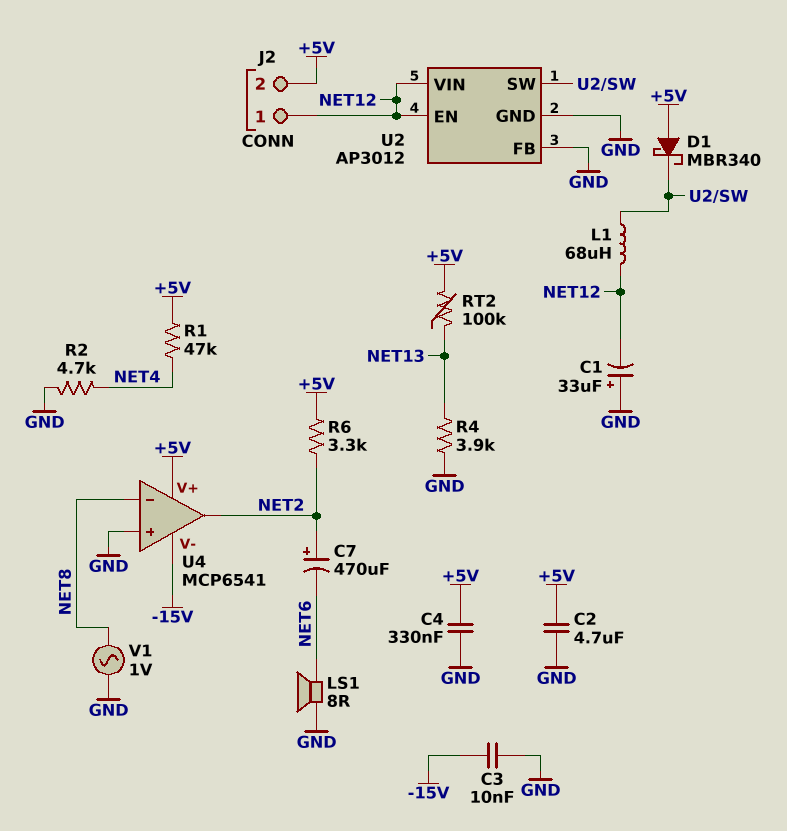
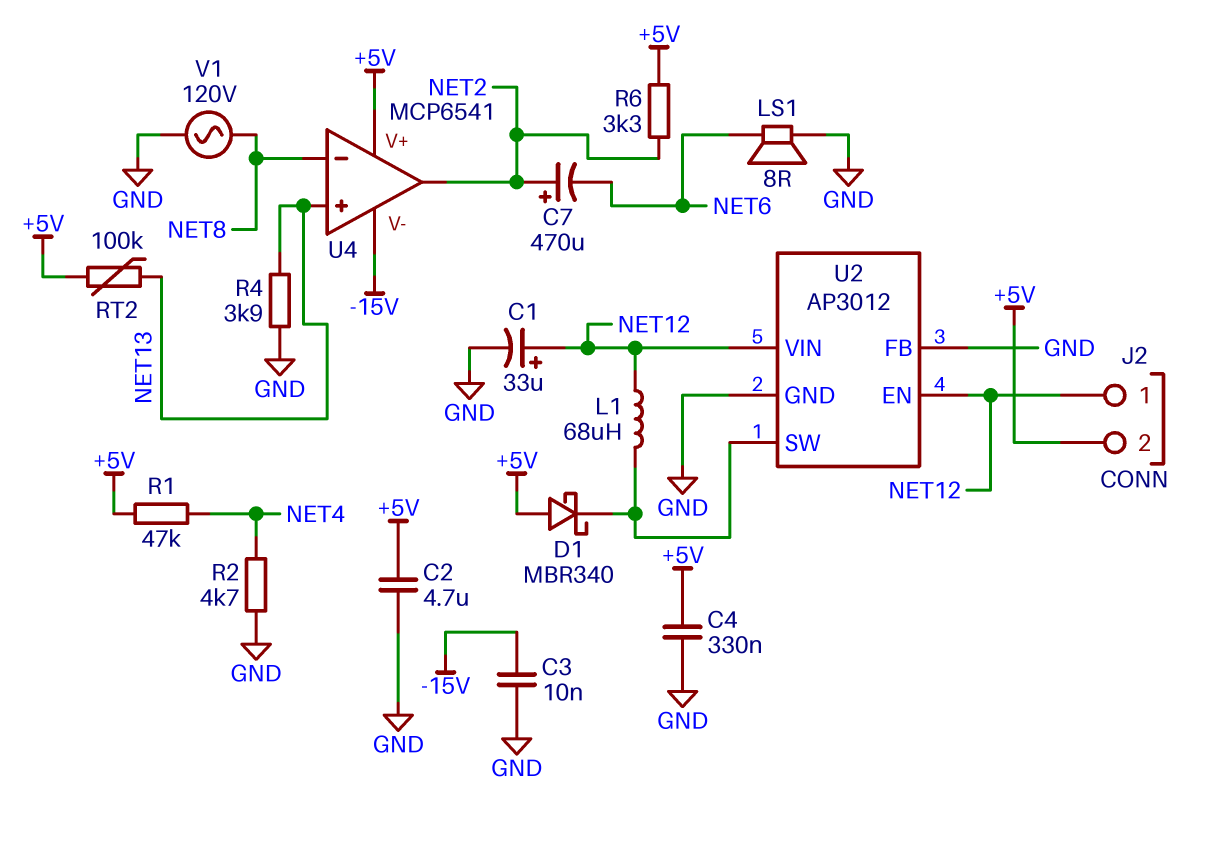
C1: 33uF (plus GND, minus NET12) -> 33uF (plus NET12, minus GND)
U4 pin in+: GND -> NET13
V1: AC 1V (GND, NET8) -> AC 120V (GND, NET8)

